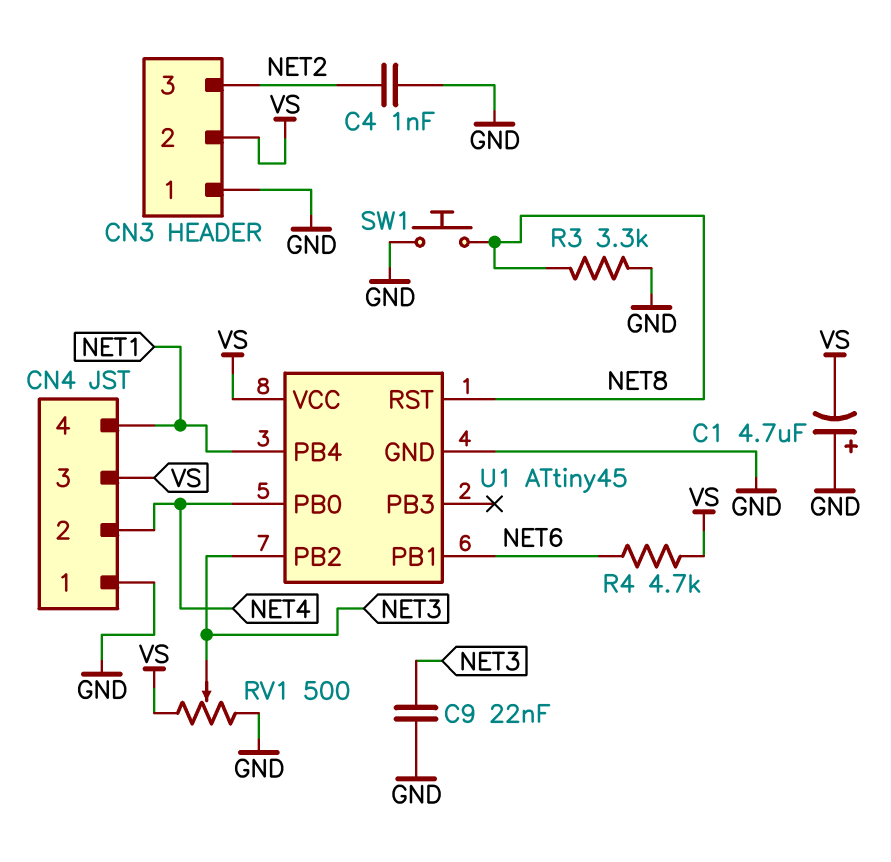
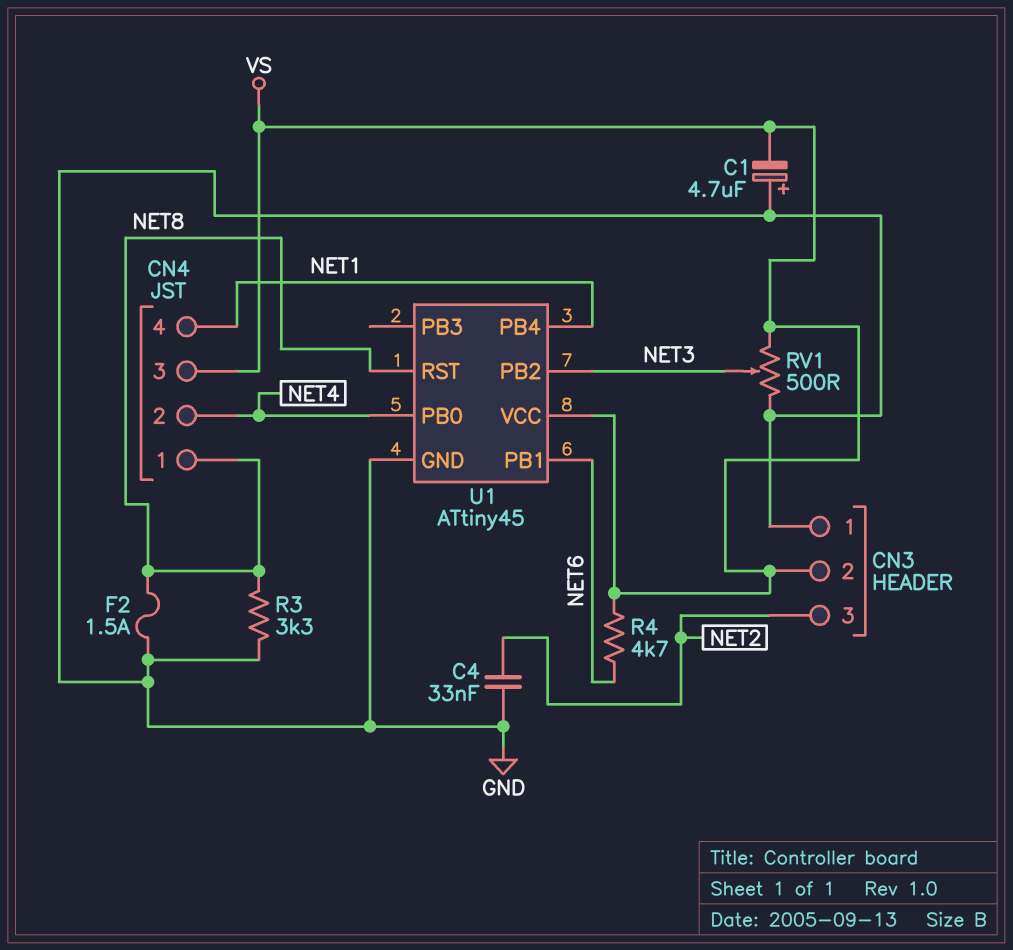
C4: 1nF (GND, NET2) -> 33nF (GND, NET2)
C9: 22nF (GND, NET3) -> none
CN4 pin 1: GND -> NET8
F2: none -> 1.5A (GND, NET8)
SW1: button (GND, NET8) -> none

